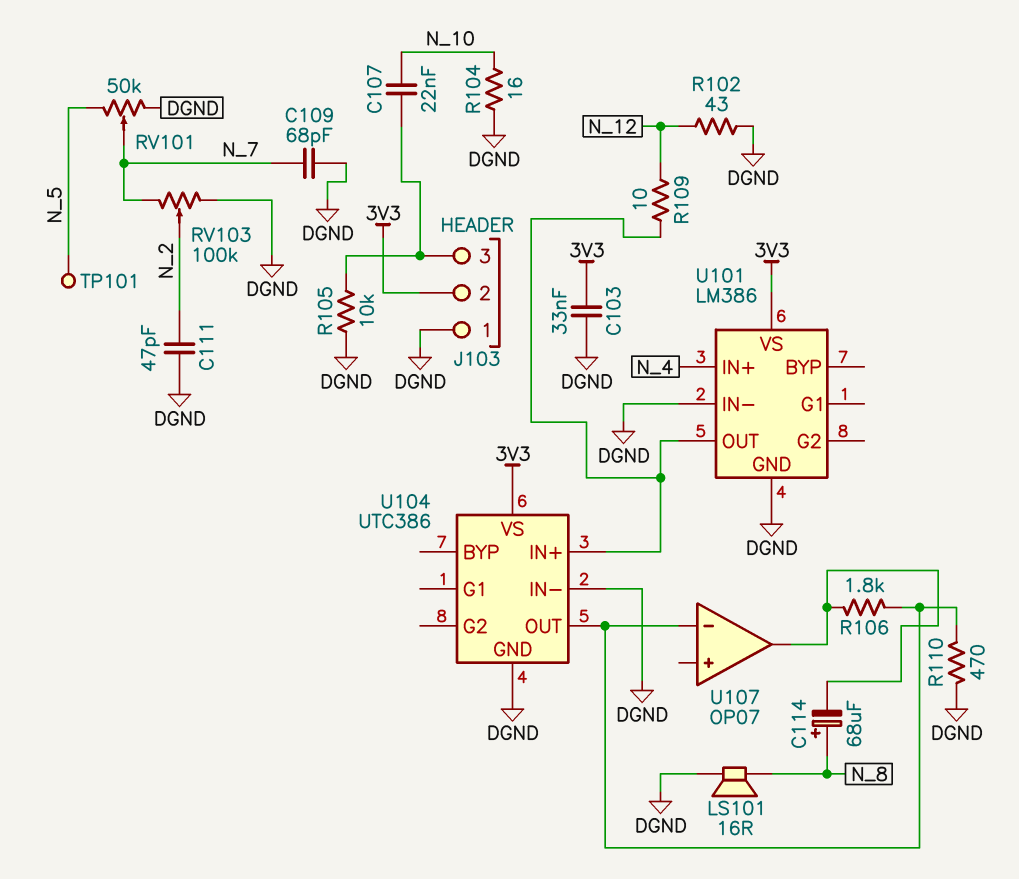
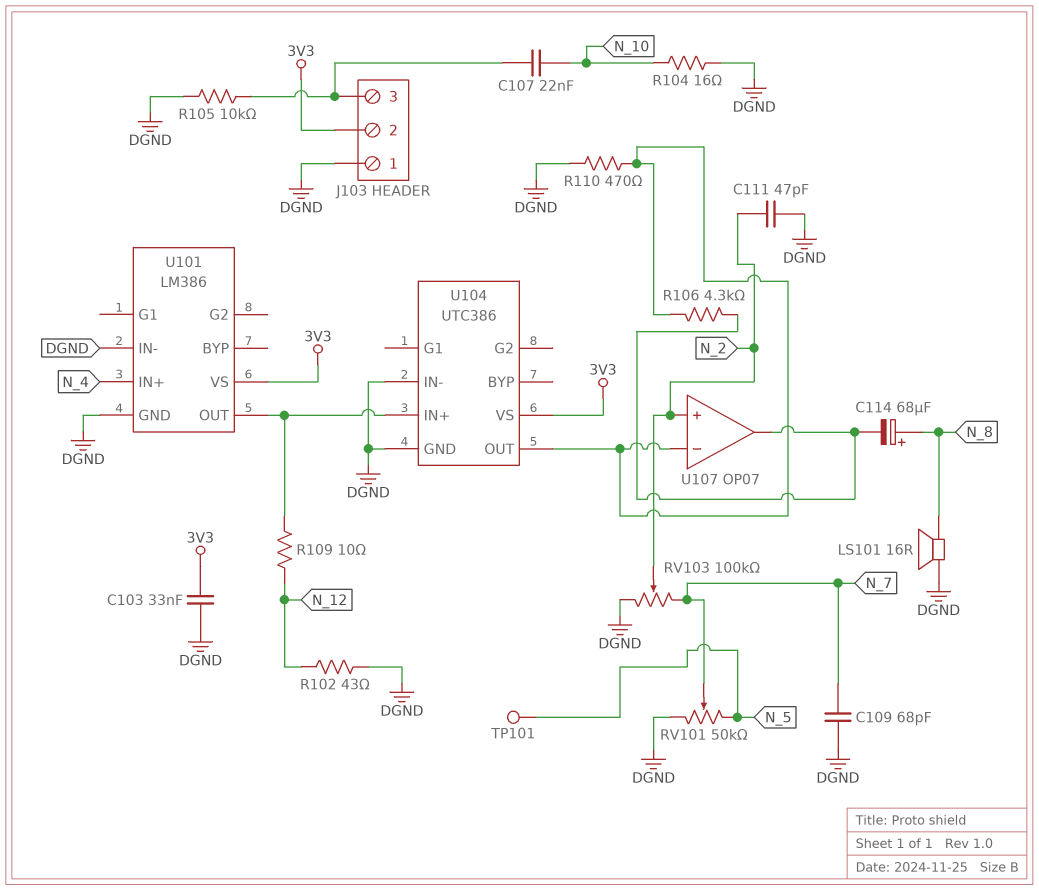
R106: 1.8k (U104/OUT, U107/out) -> 4.3k (U104/OUT, U107/out)
U107 pin in+: none -> N_2

